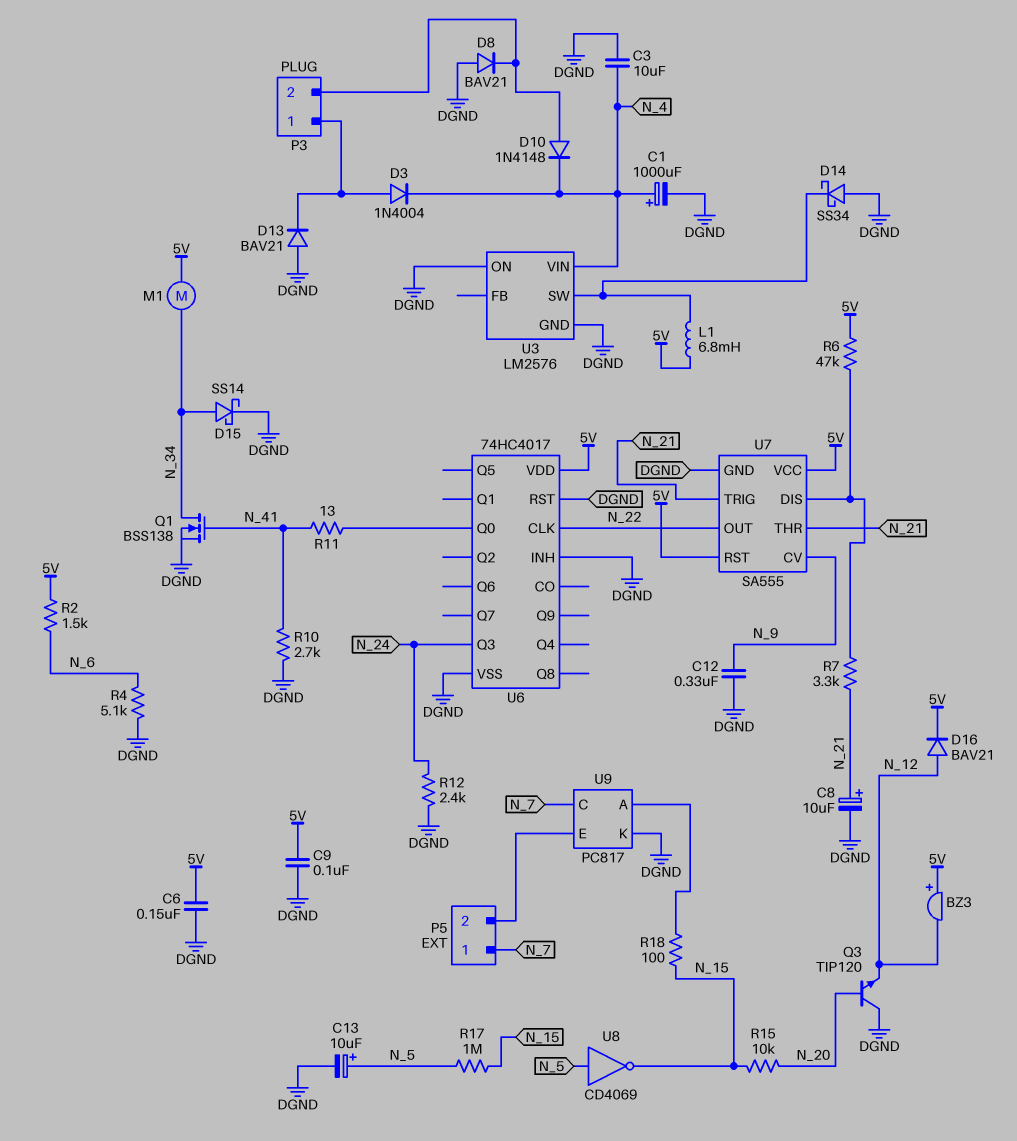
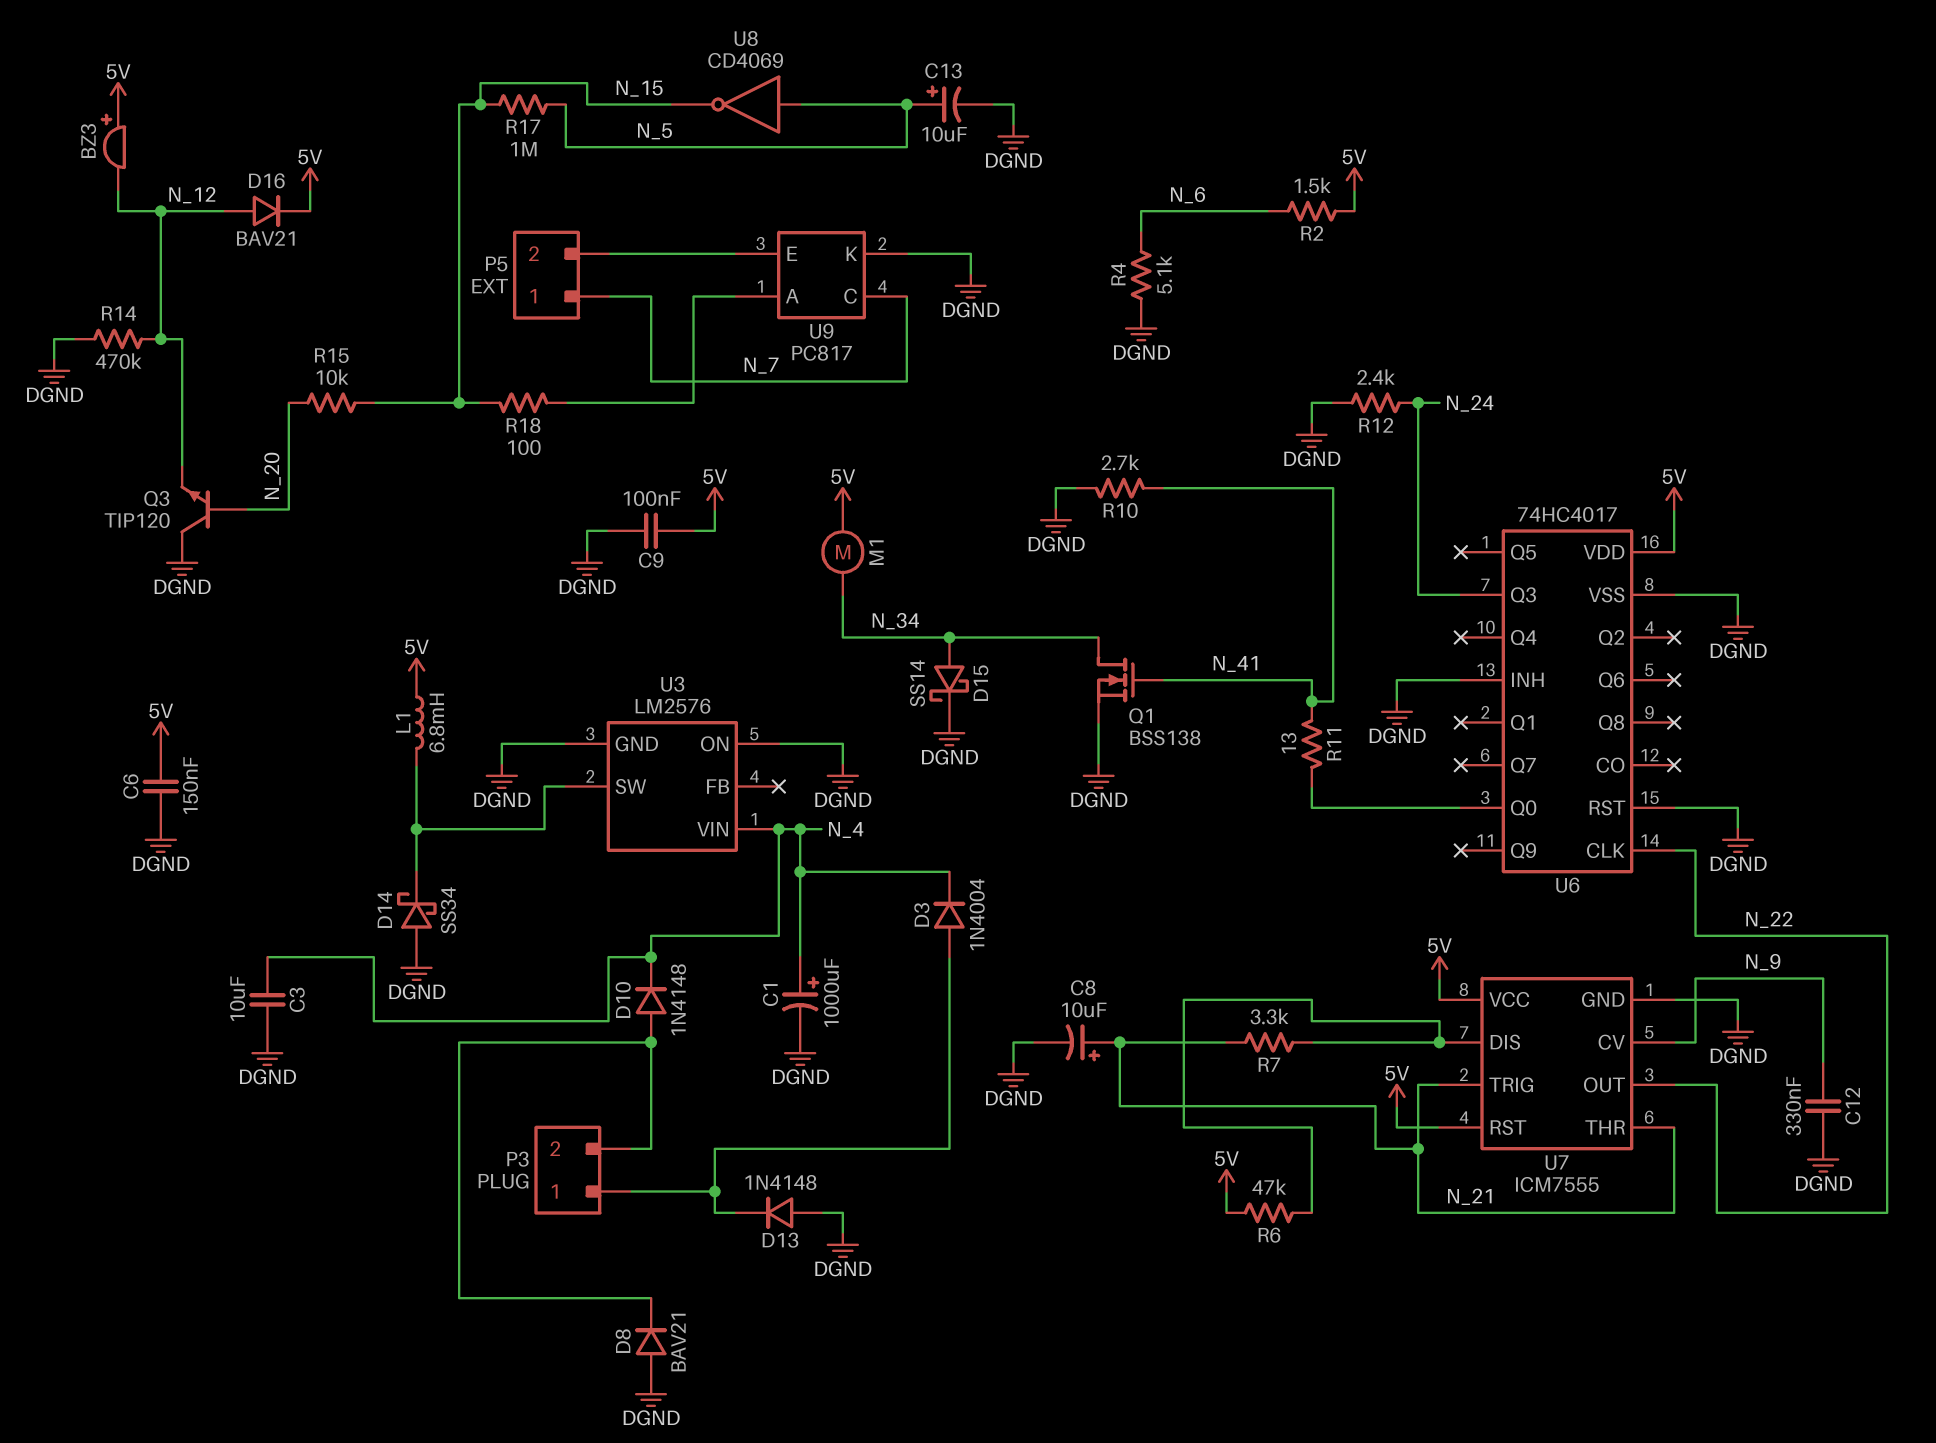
D13: diode BAV21 (A DGND, K P3/1) -> diode 1N4148 (A DGND, K P3/1)
R14: none -> 470k (DGND, N_12)
U7: SA555 -> ICM7555

